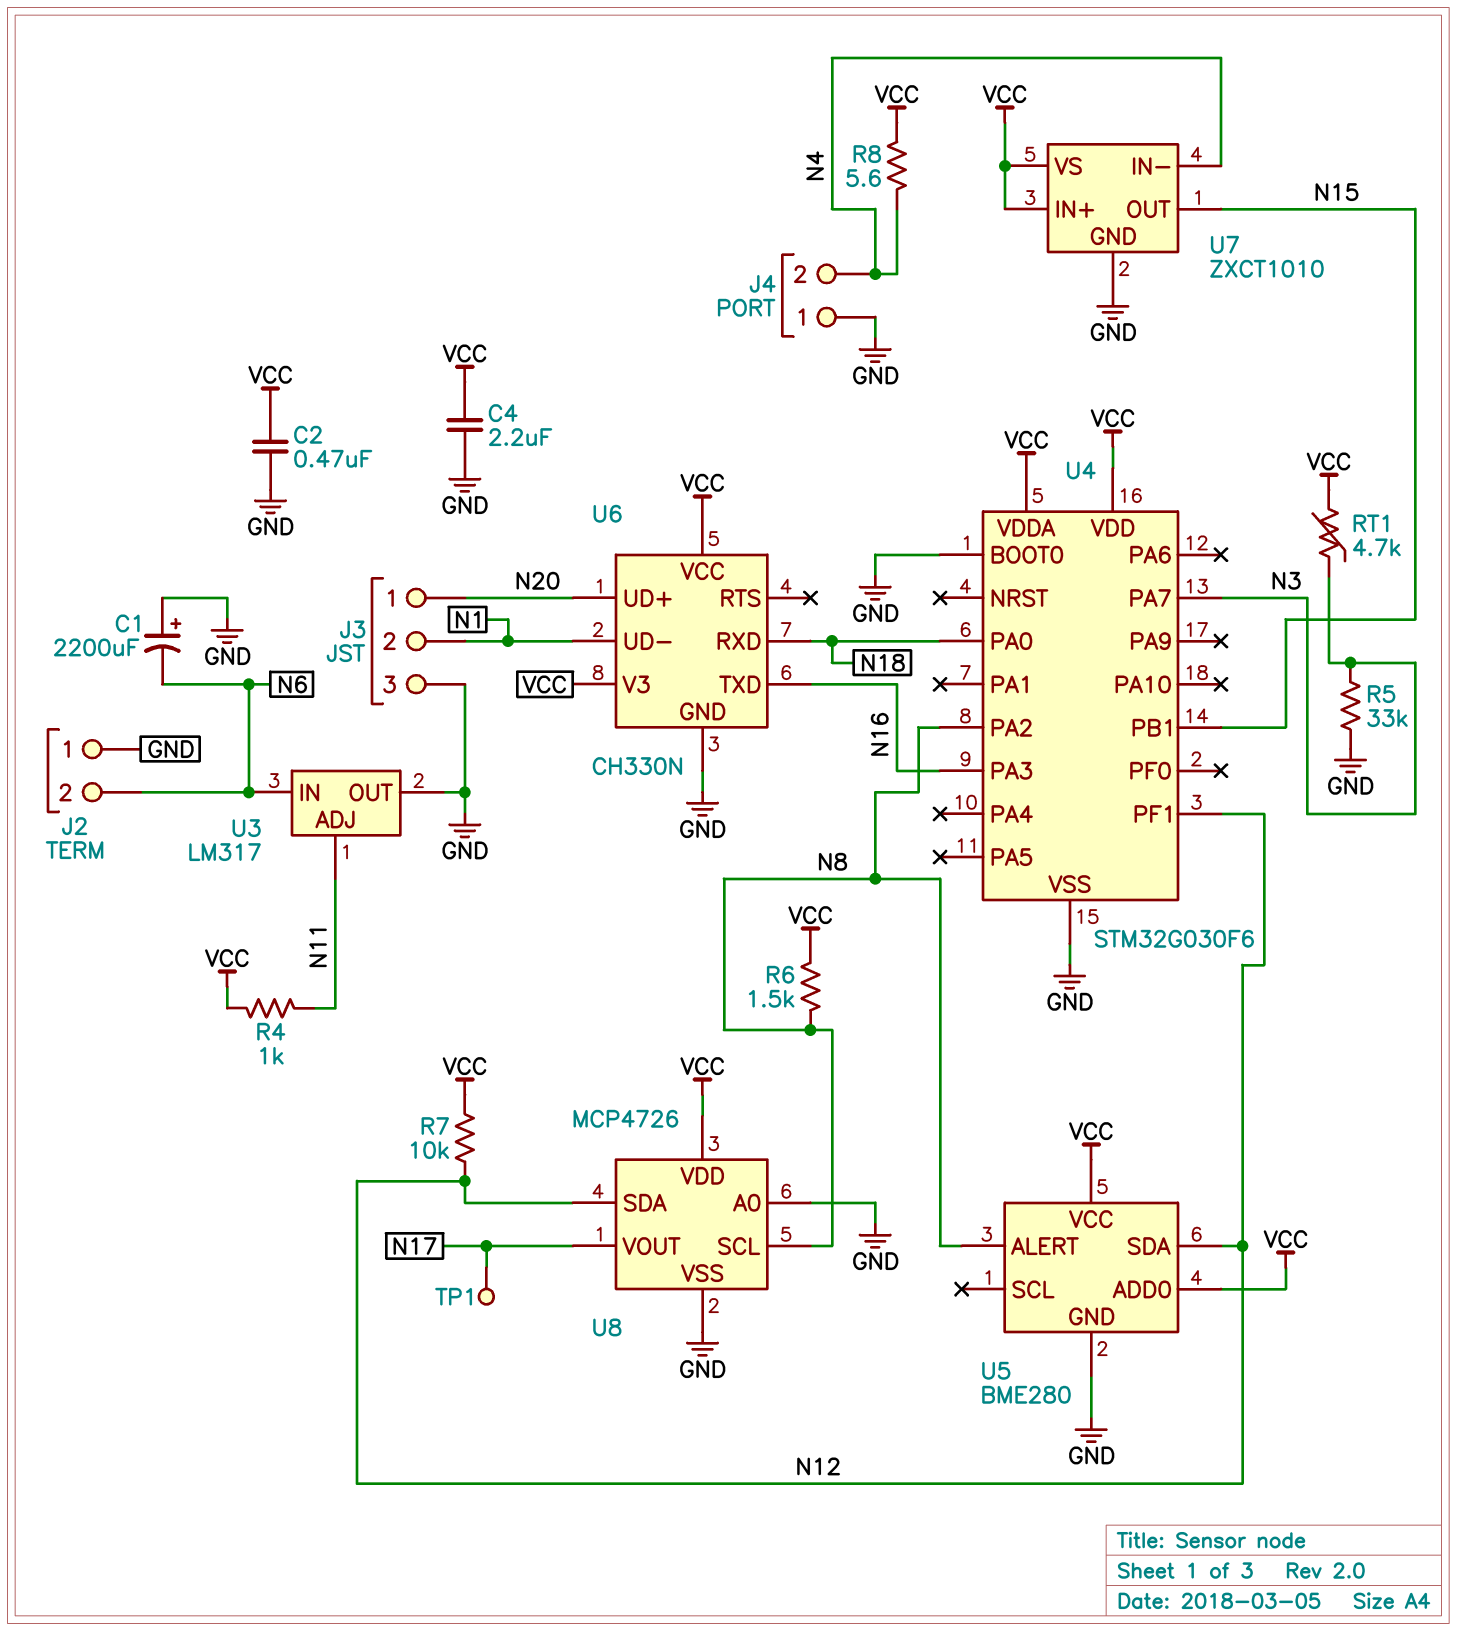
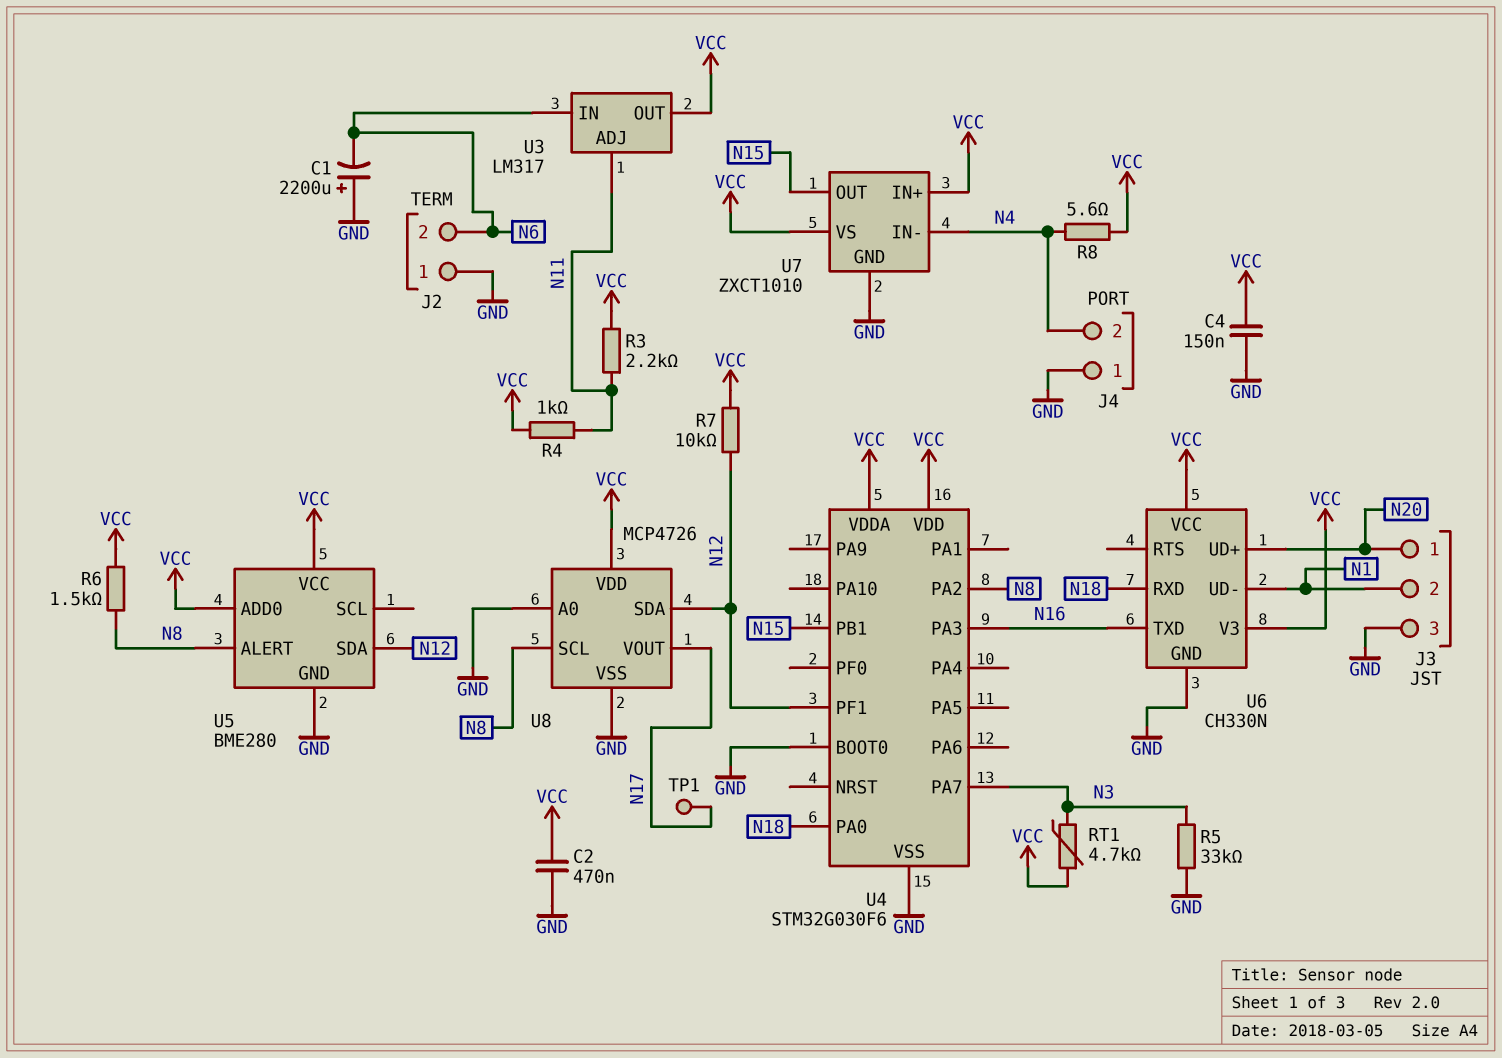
C4: 2.2uF (GND, VCC) -> 150nF (GND, VCC)
R3: none -> 2.2k (N11, VCC)
U3 pin OUT: GND -> VCC

